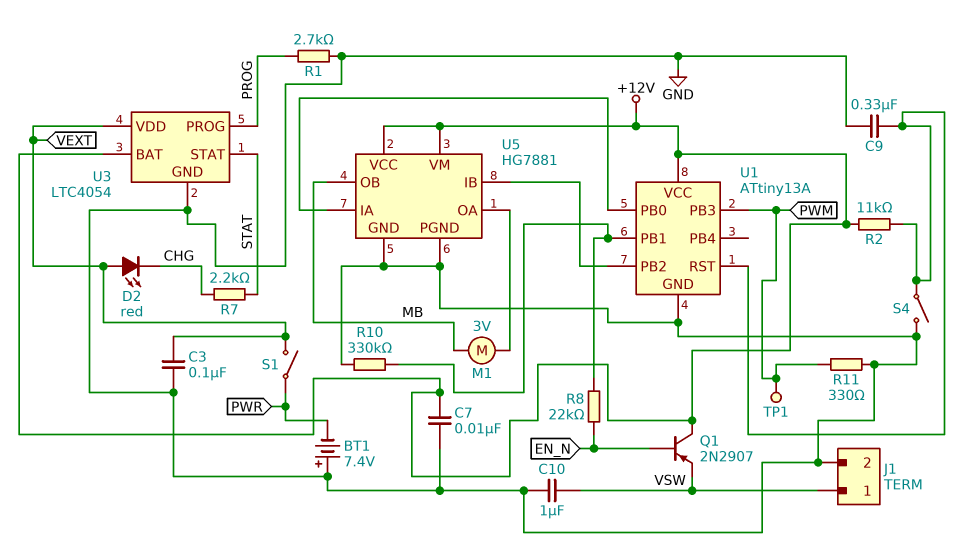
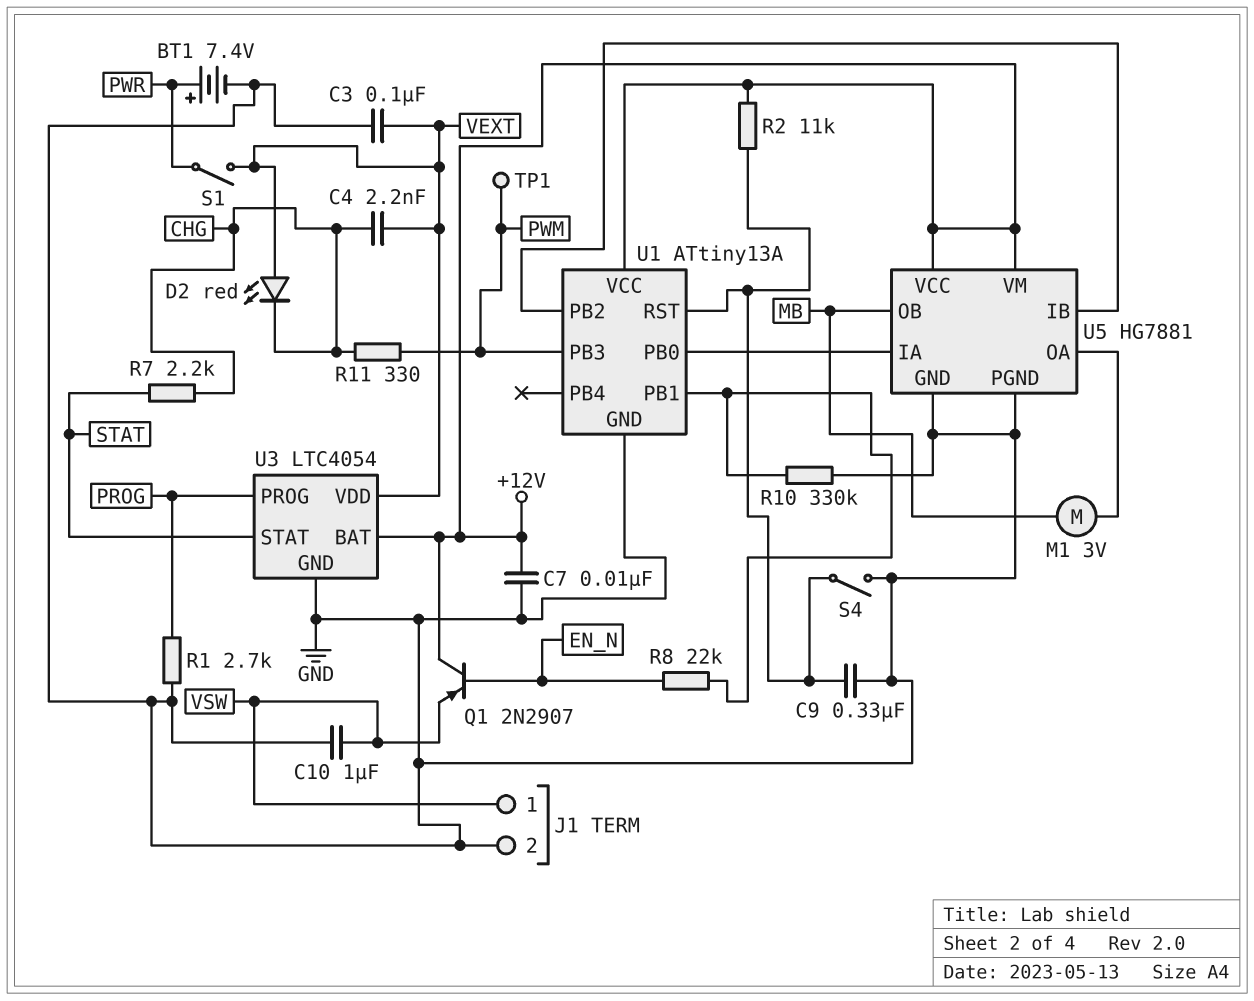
BT1: 7.4V (plus GND, minus PWR) -> 7.4V (plus PWR, minus GND)
C4: none -> 2.2nF (CHG, VEXT)
R11: 330 (GND, PWM) -> 330 (CHG, PWM)

